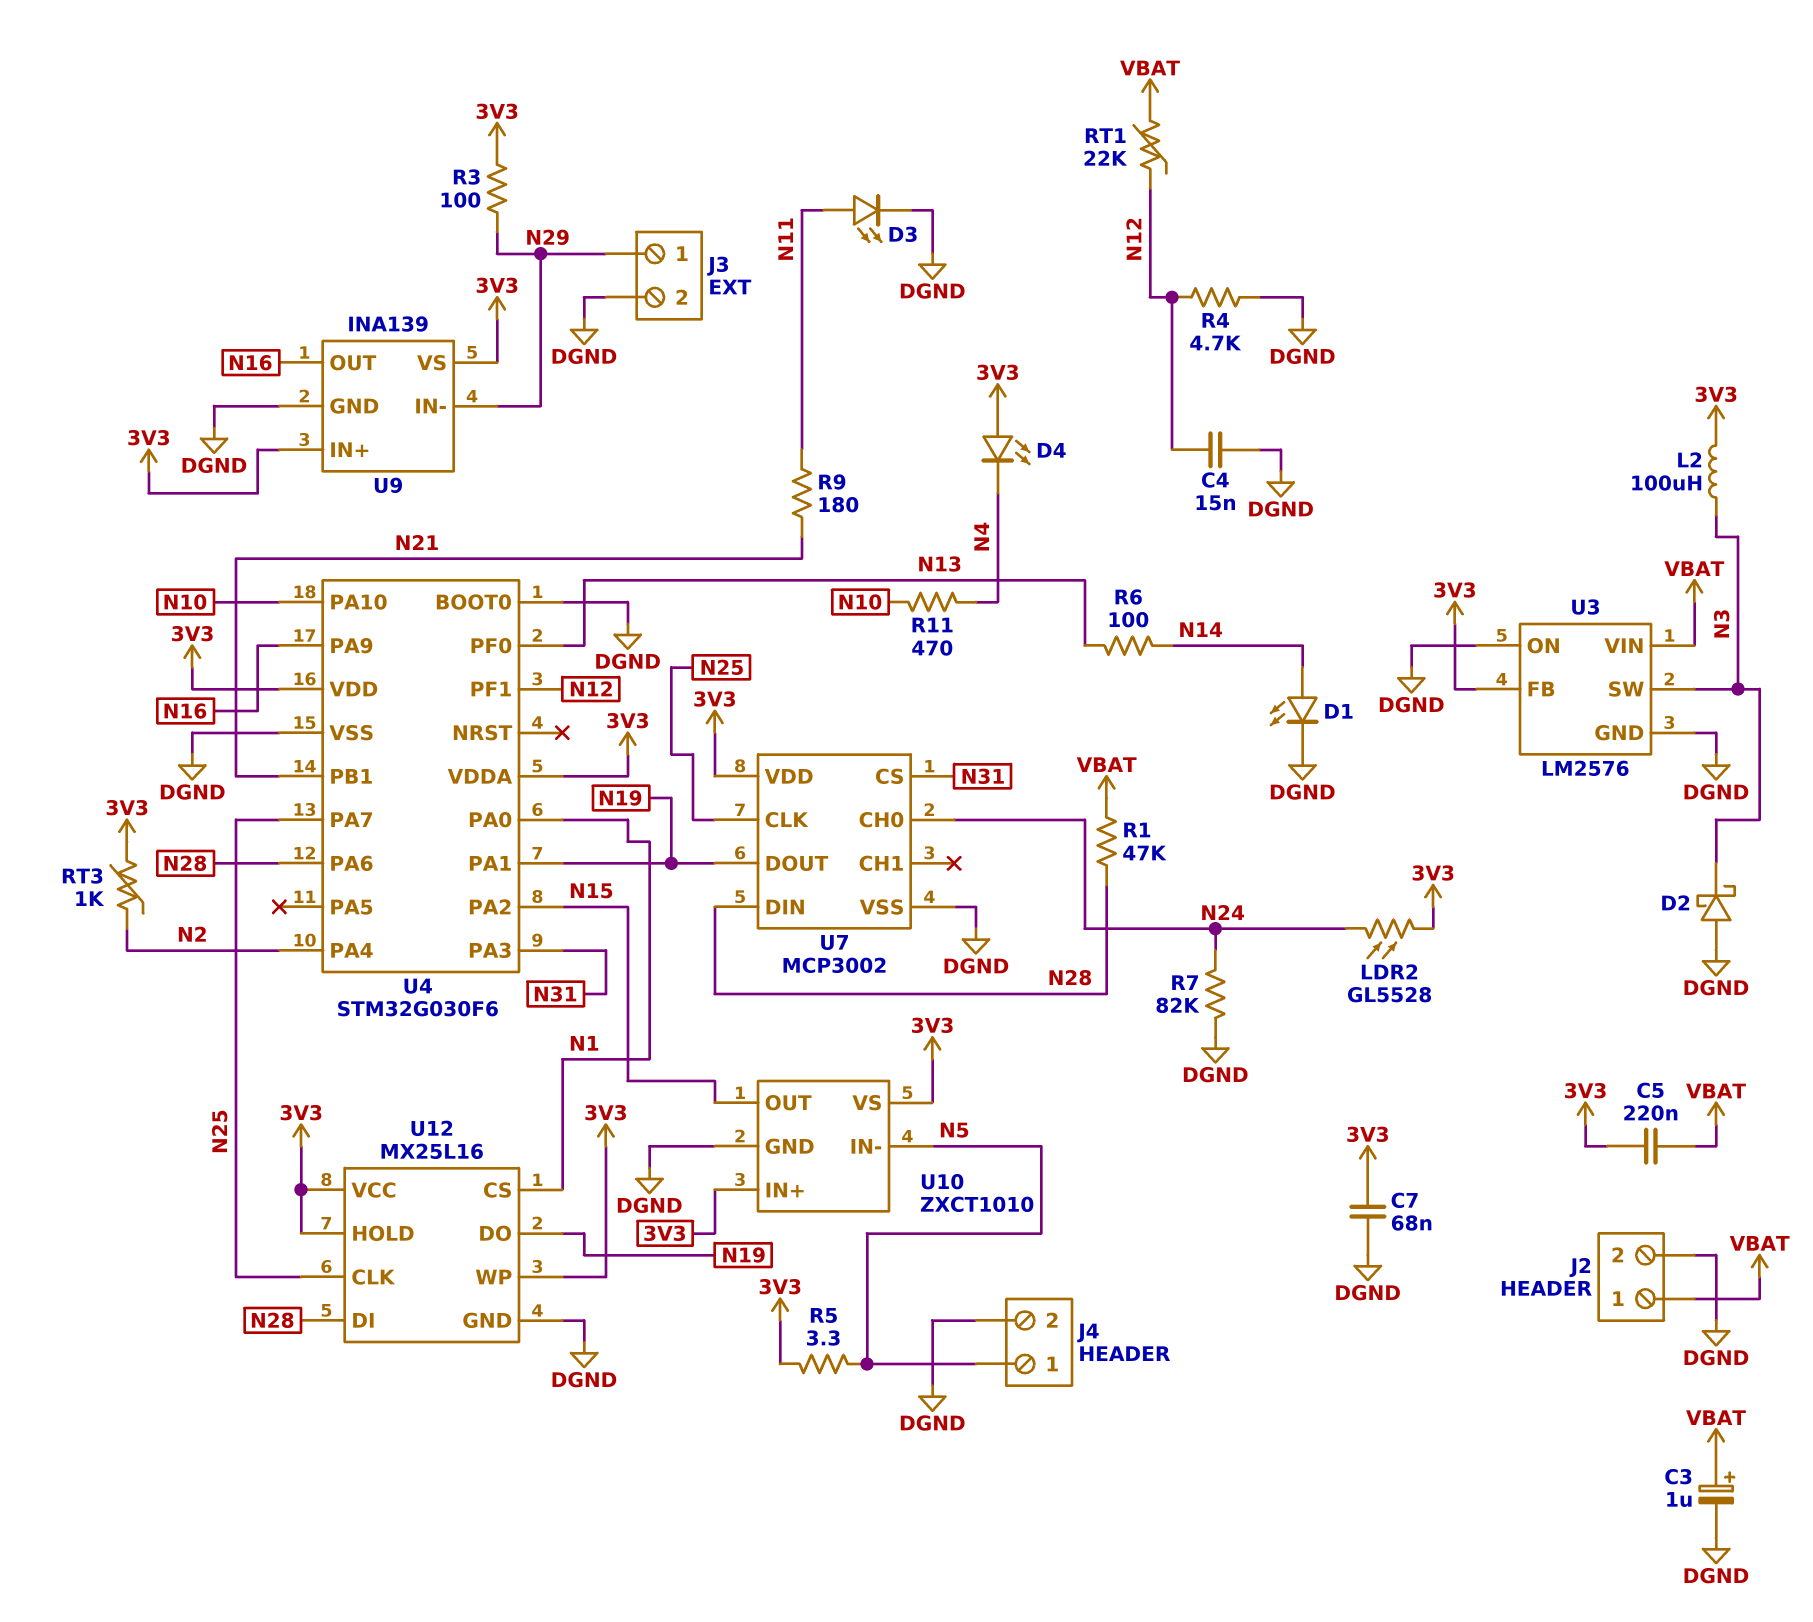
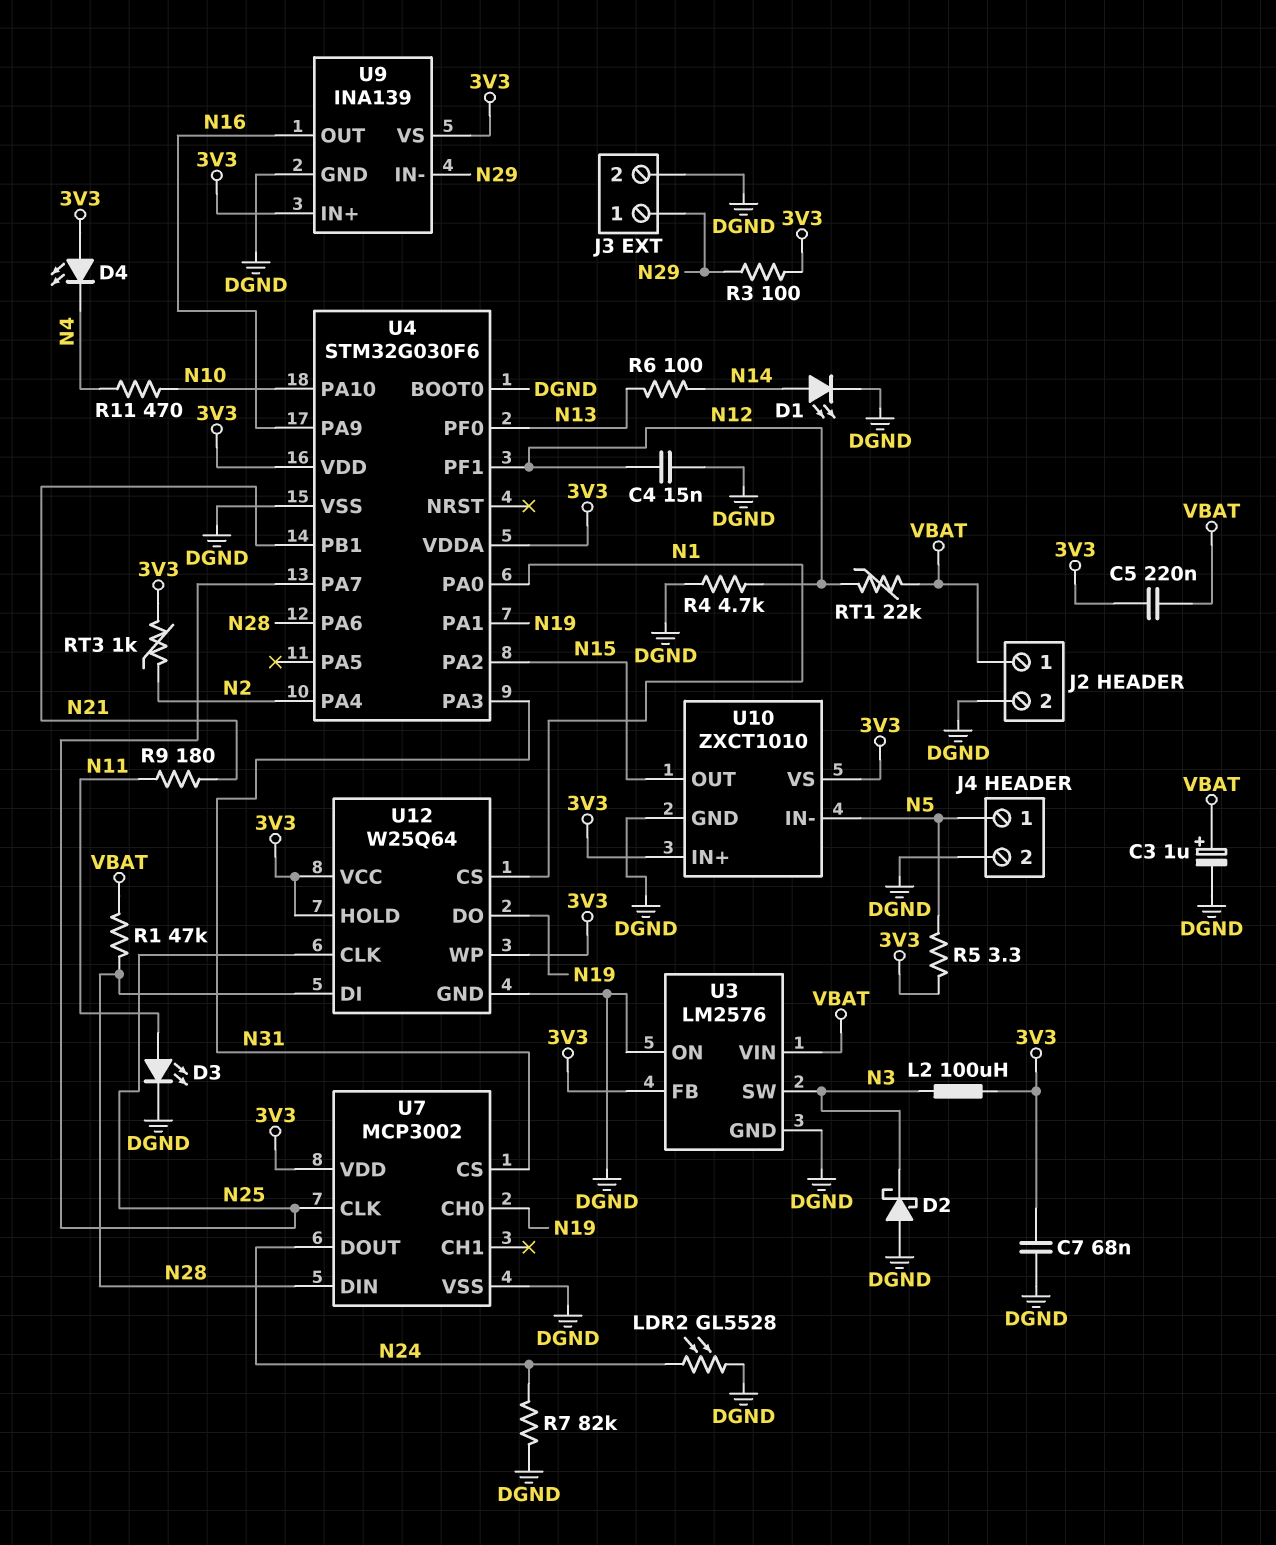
LDR2: GL5528 (3V3, N24) -> GL5528 (DGND, N24)
U7 pin CH0: N24 -> N19
U7 pin DOUT: N19 -> N24
U12: MX25L16 -> W25Q64

